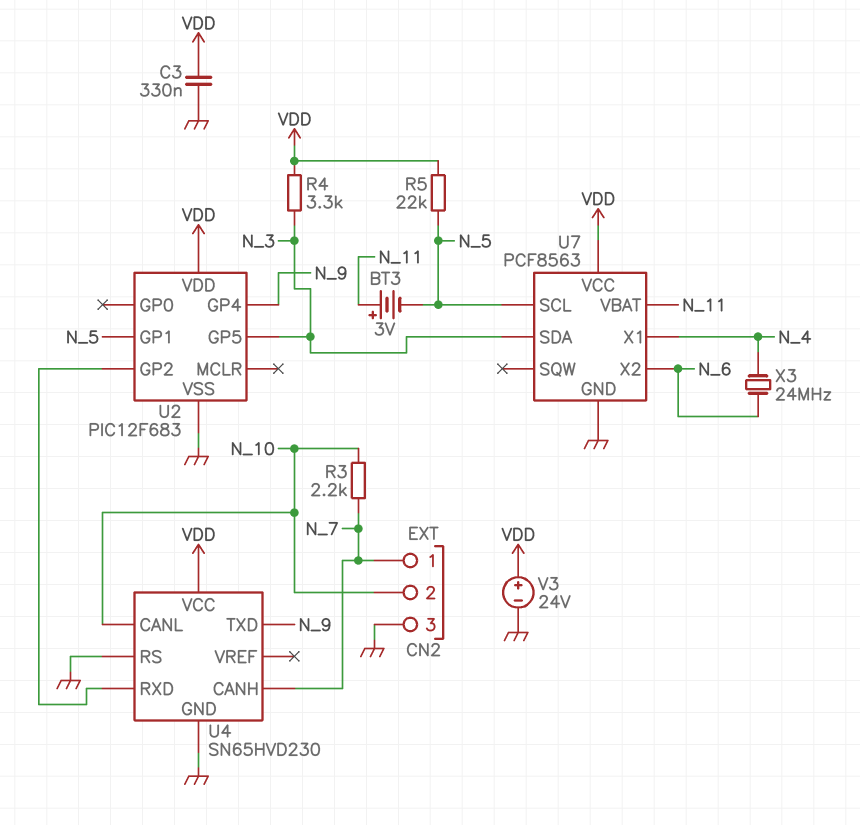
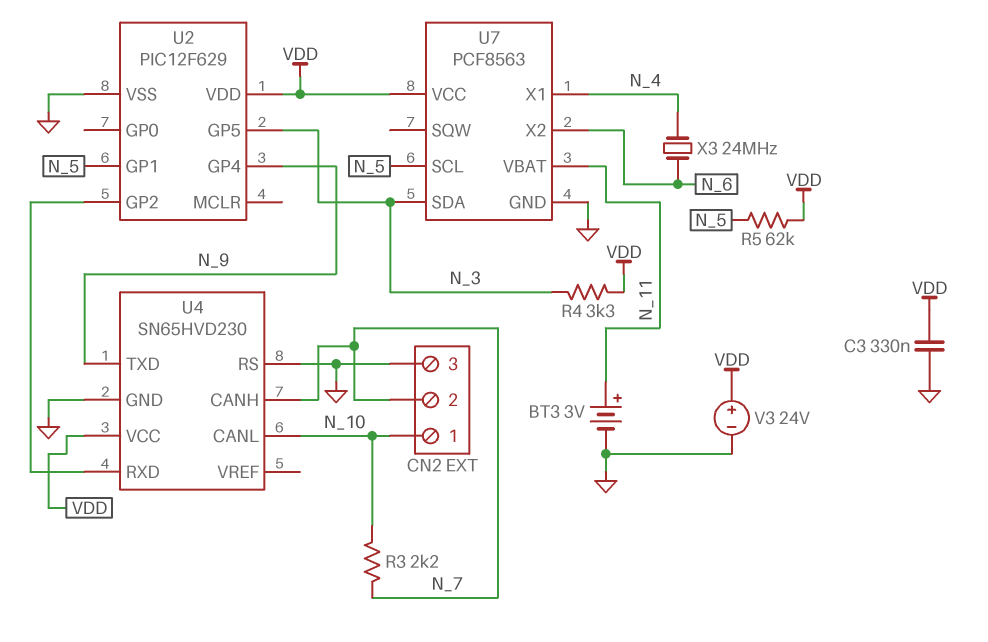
BT3: 3V (plus N_11, minus N_5) -> 3V (plus N_11, minus GND)
CN2 pin 1: N_7 -> N_10
CN2 pin 2: N_10 -> N_7
R5: 22k (N_5, VDD) -> 62k (N_5, VDD)
U2: PIC12F683 -> PIC12F629

